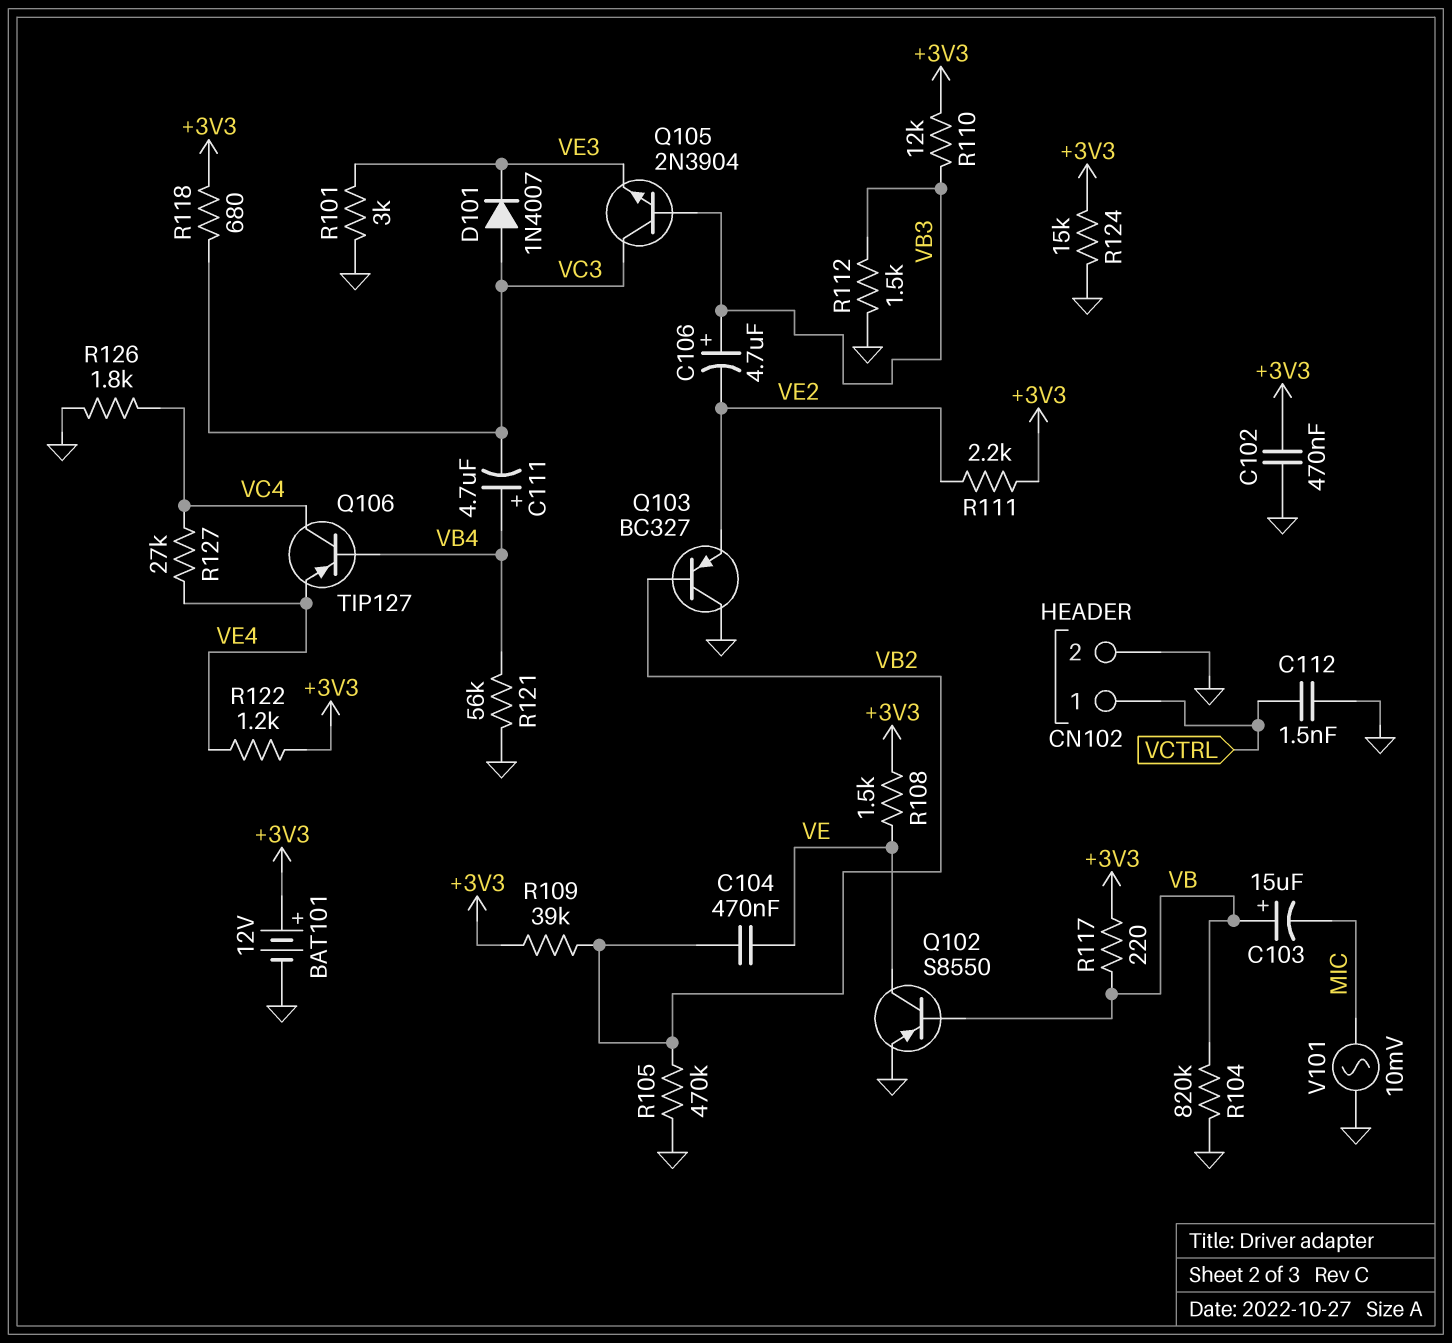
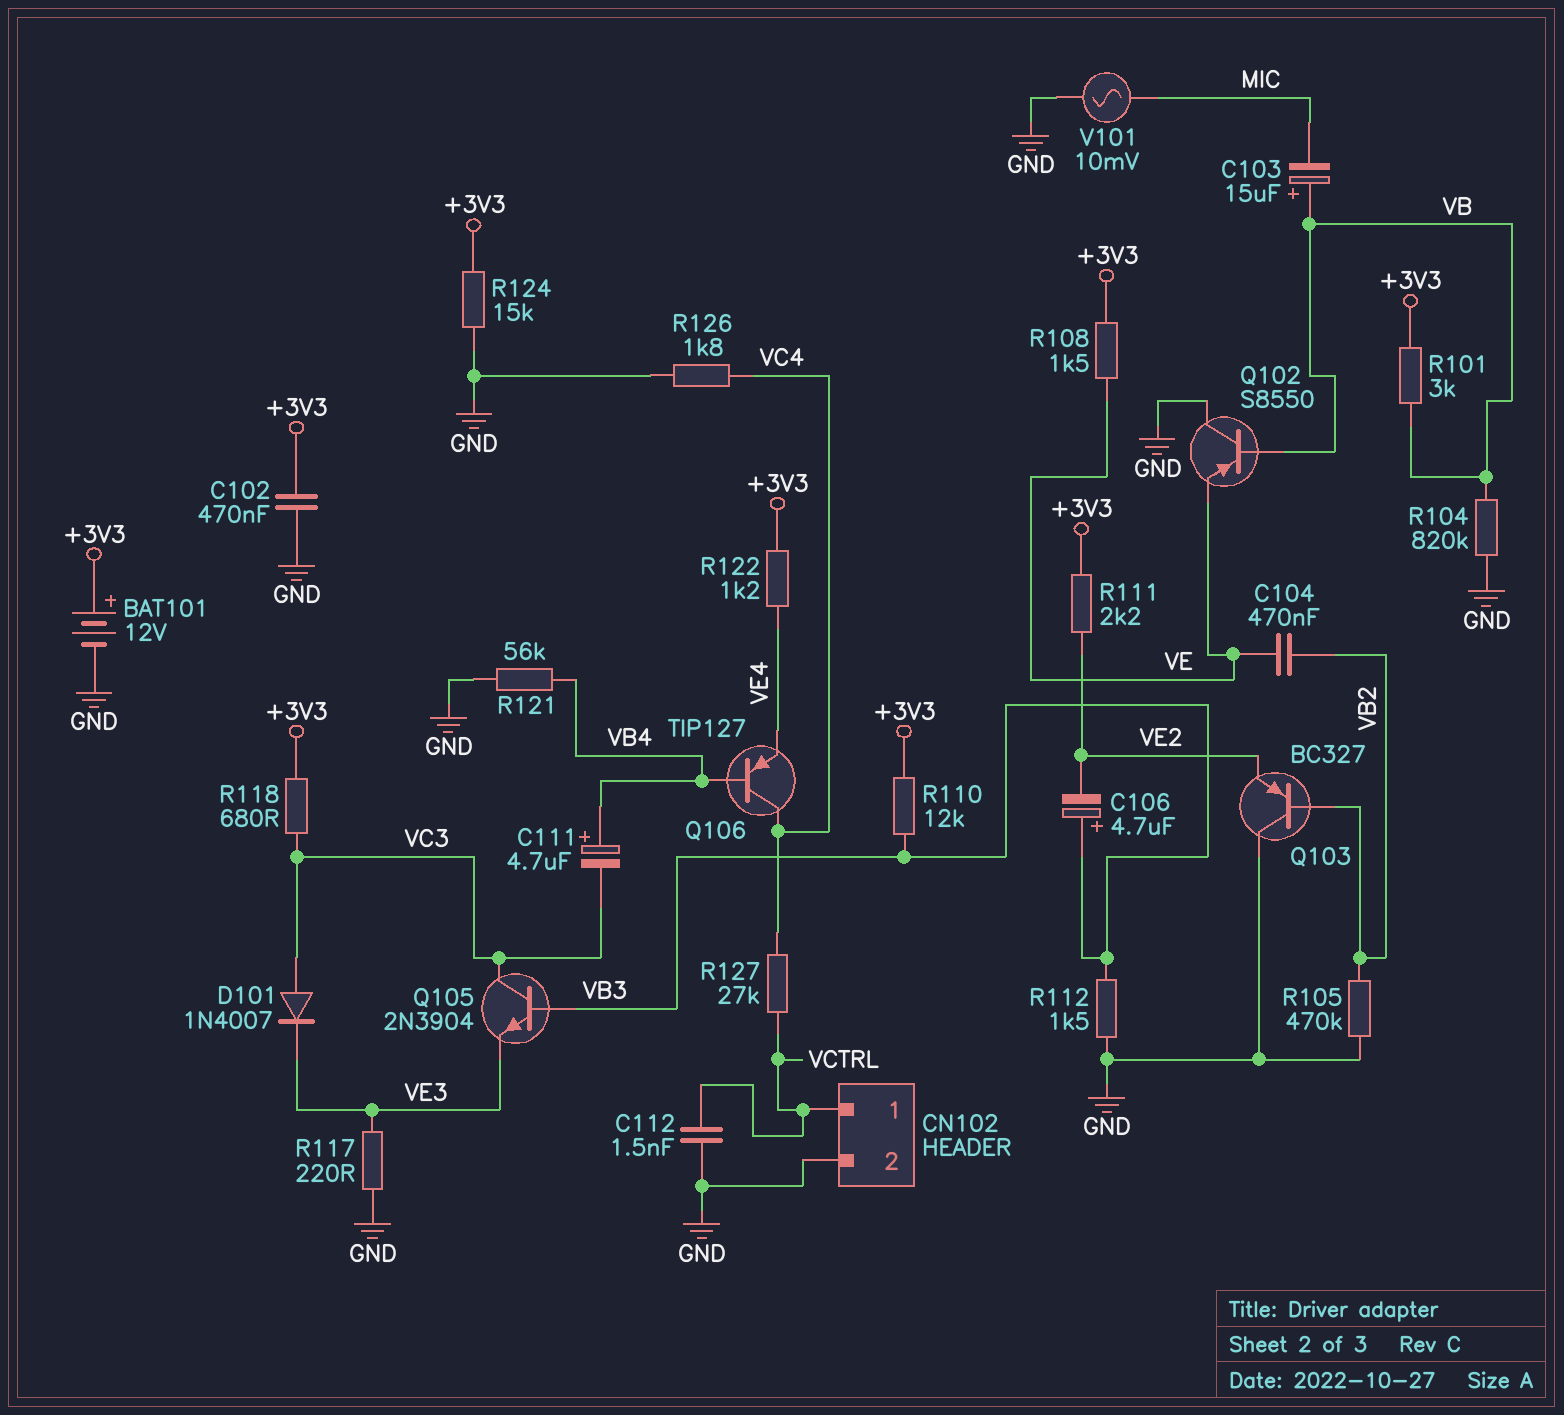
Q102: PNP S8550 (B VB, C VE, E GND) -> PNP S8550 (B VB, C GND, E VE)
R101: 3k (GND, VE3) -> 3k (+3V3, VB)
R109: 39k (+3V3, VB2) -> none
R117: 220 (+3V3, VB) -> 220 (GND, VE3)
R127: 27k (VC4, VE4) -> 27k (VC4, VCTRL)

